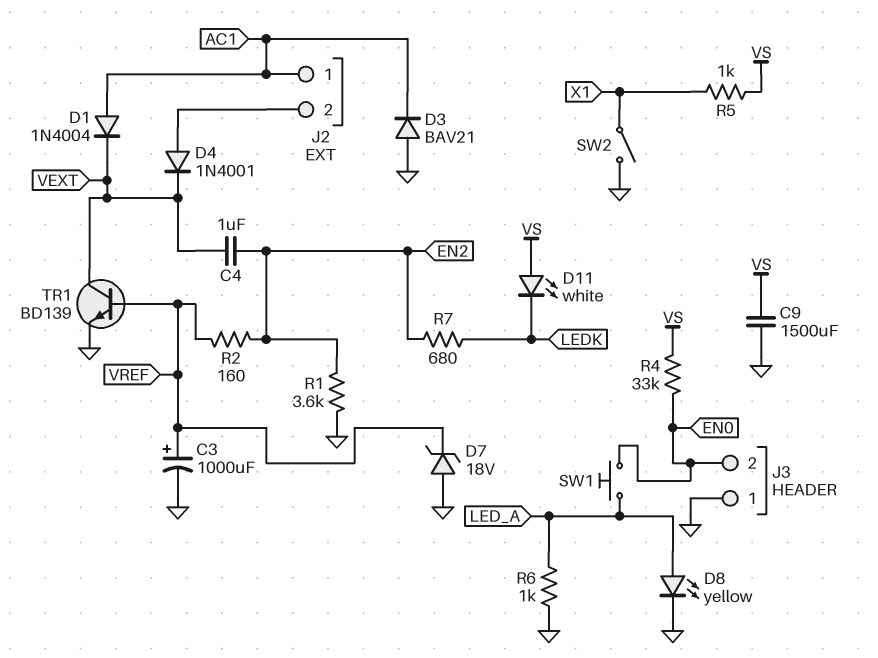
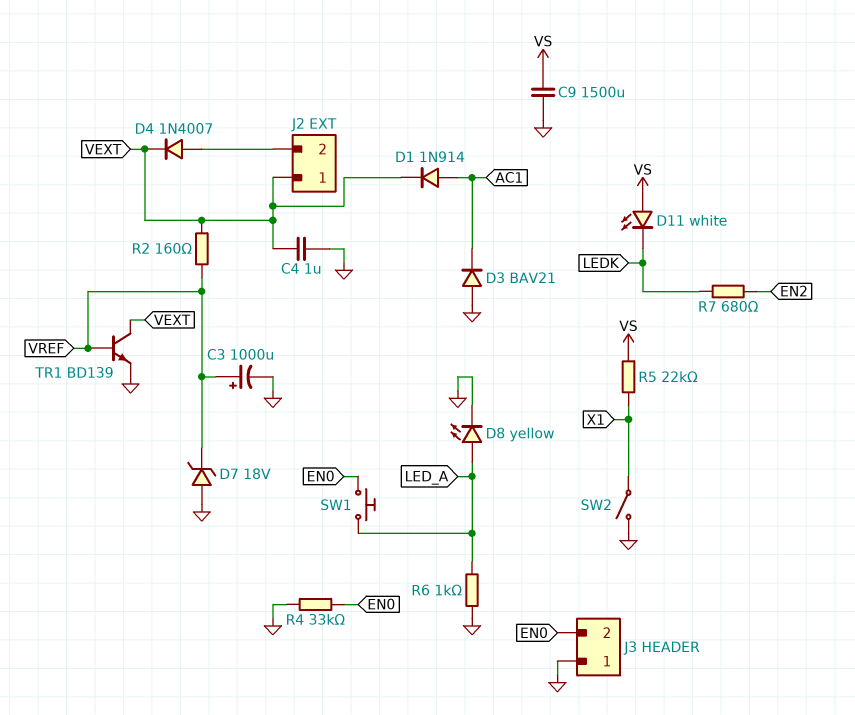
C4: 1uF (EN2, VEXT) -> 1uF (GND, VEXT)
D1: diode 1N4004 (A AC1, K VEXT) -> diode 1N914 (A AC1, K VEXT)
D4: diode 1N4001 (A J2/2, K VEXT) -> diode 1N4007 (A J2/2, K VEXT)
J2 pin 1: AC1 -> VEXT
R1: 3.6k (EN2, GND) -> none
R2: 160 (EN2, VREF) -> 160 (VEXT, VREF)
R4: 33k (EN0, VS) -> 33k (EN0, GND)
R5: 1k (VS, X1) -> 22k (VS, X1)

